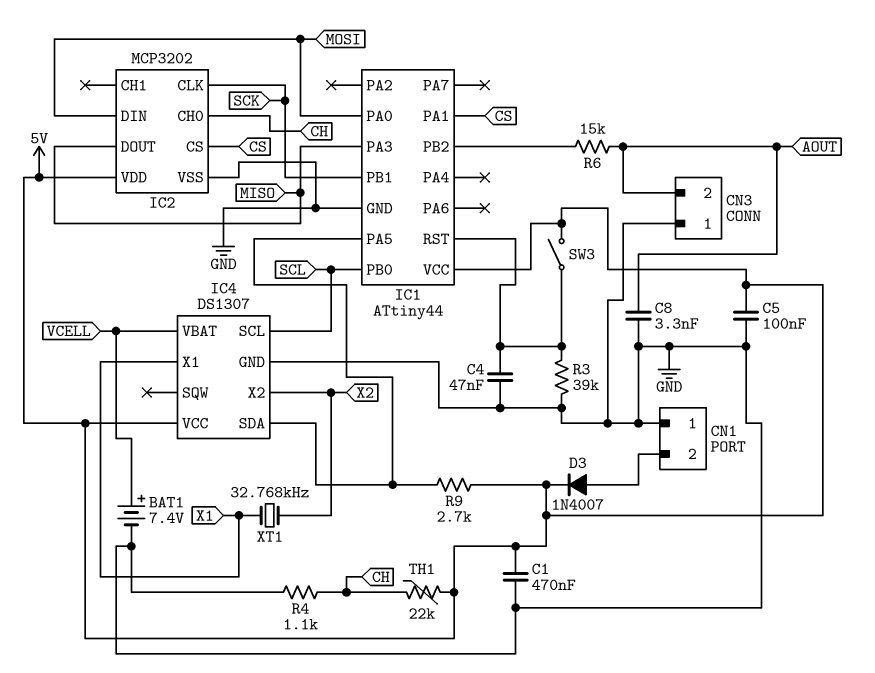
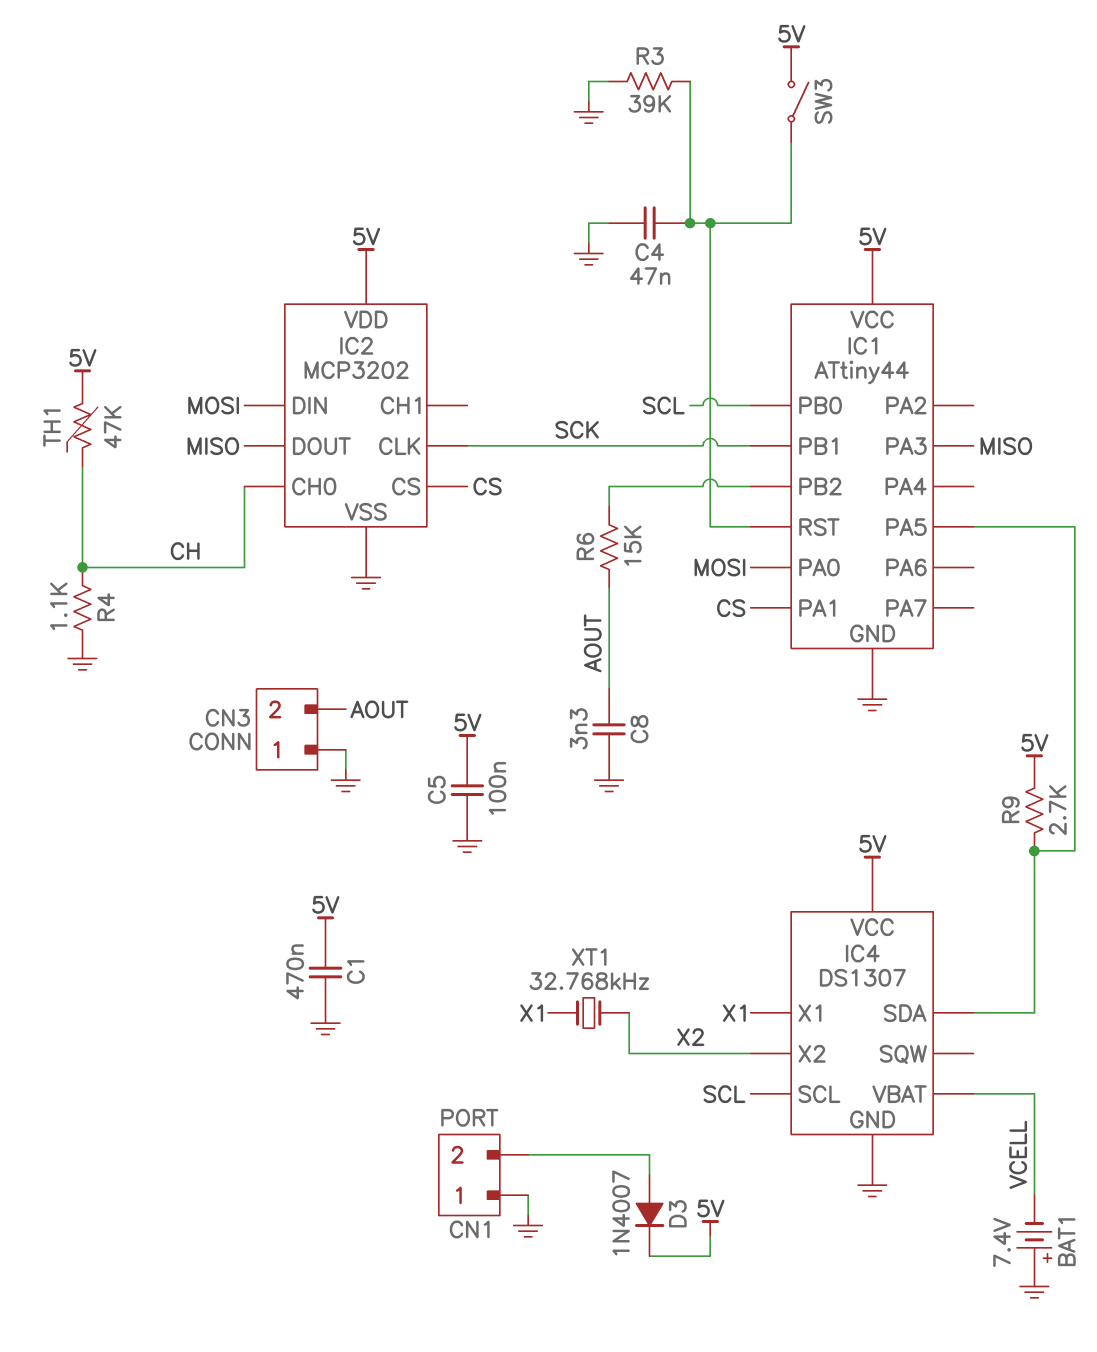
BAT1: 7.4V (plus VCELL, minus GND) -> 7.4V (plus GND, minus VCELL)
TH1: 22k (5V, CH) -> 47k (5V, CH)

